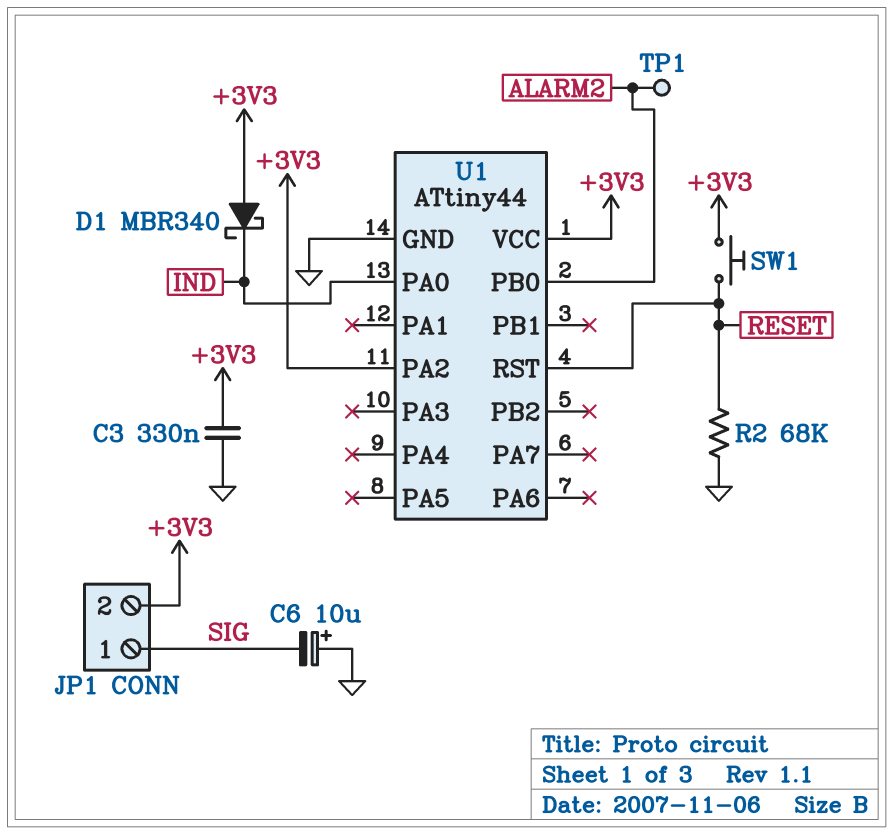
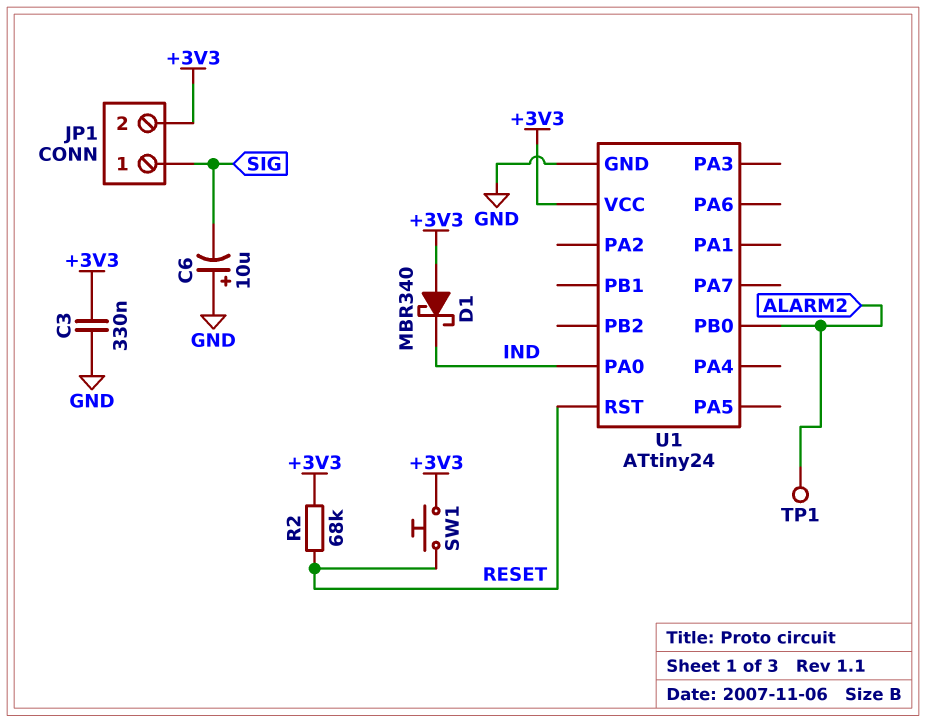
R2: 68k (GND, RESET) -> 68k (+3V3, RESET)
U1: ATtiny44 -> ATtiny24
U1 pin PA2: +3V3 -> none

